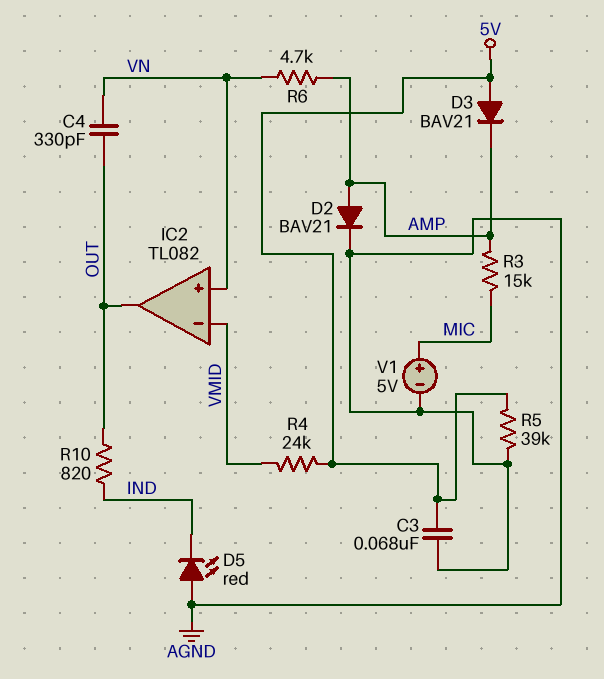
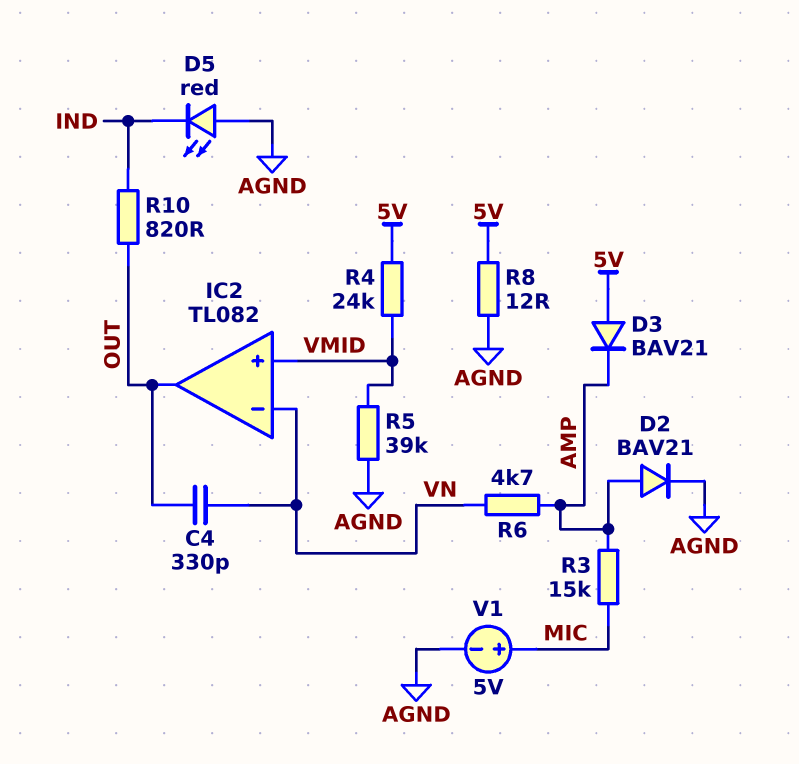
C3: 68nF (5V, AGND) -> none
IC2 pin in+: VN -> VMID
IC2 pin in-: VMID -> VN
R5: 39k (5V, AGND) -> 39k (AGND, VMID)
R8: none -> 12 (5V, AGND)

